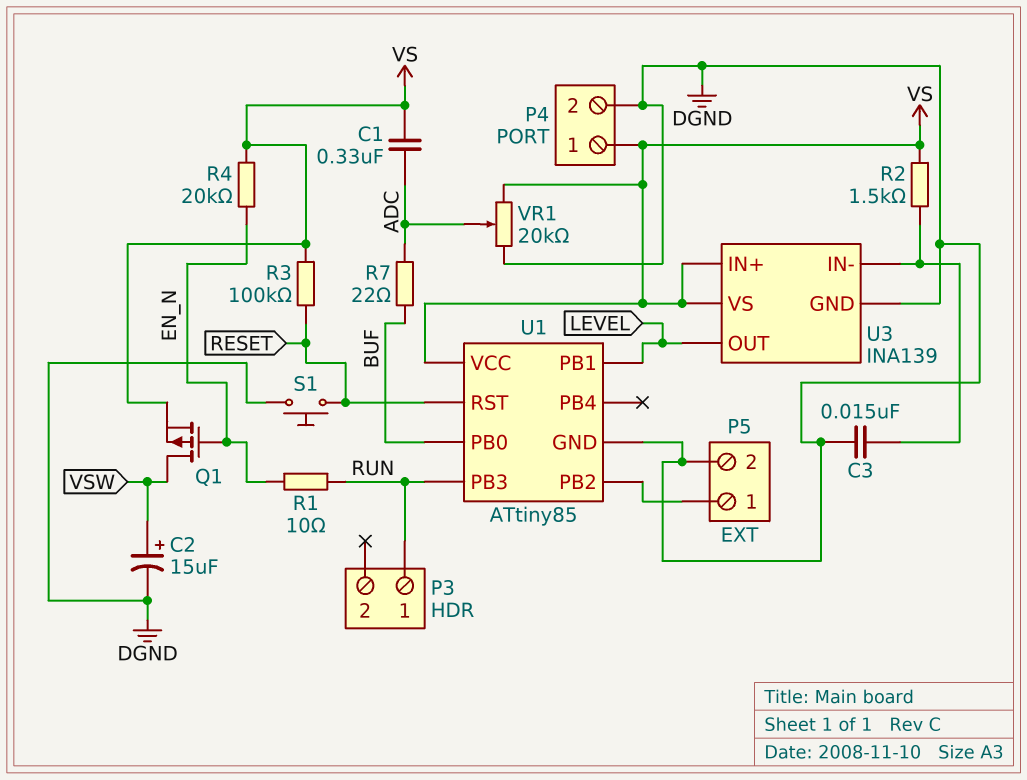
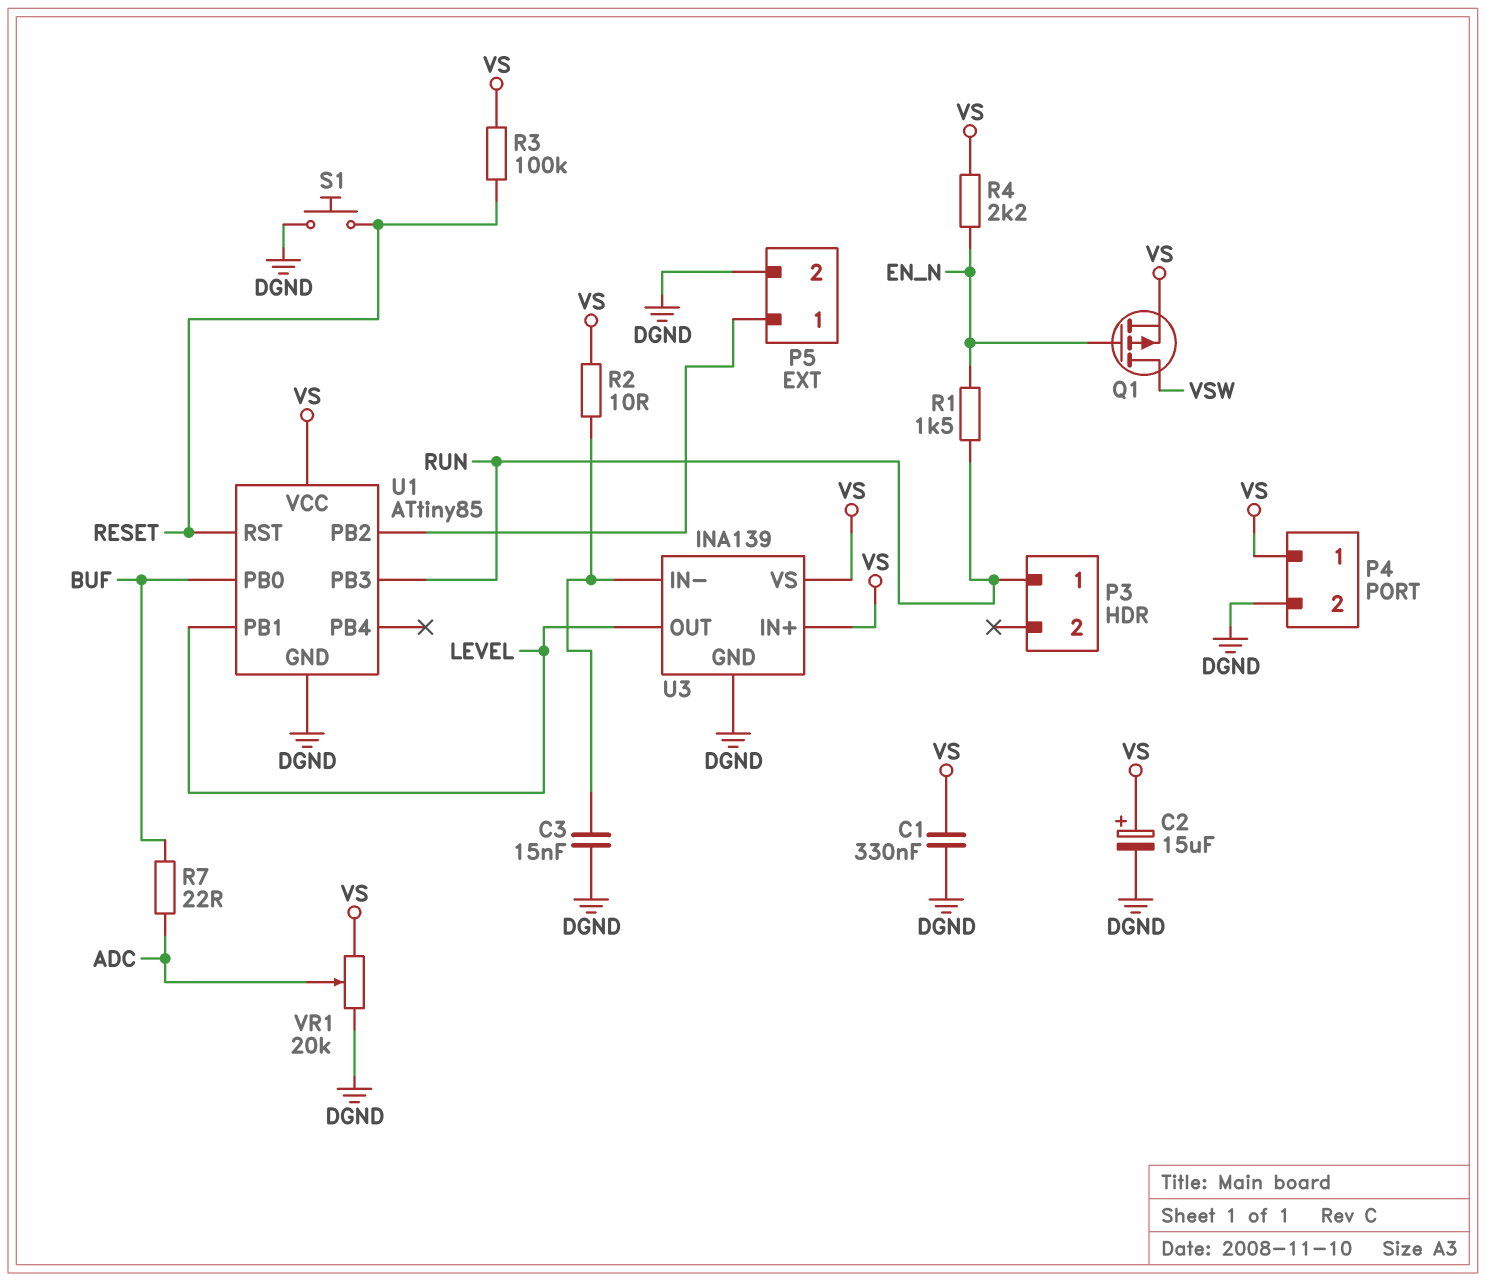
C1: 330nF (ADC, VS) -> 330nF (DGND, VS)
C2: 15uF (plus VSW, minus DGND) -> 15uF (plus VS, minus DGND)
R1: 10 (EN_N, RUN) -> 1.5k (EN_N, RUN)
R2: 1.5k (U3/IN-, VS) -> 10 (U3/IN-, VS)
R4: 20k (EN_N, VS) -> 2.2k (EN_N, VS)

